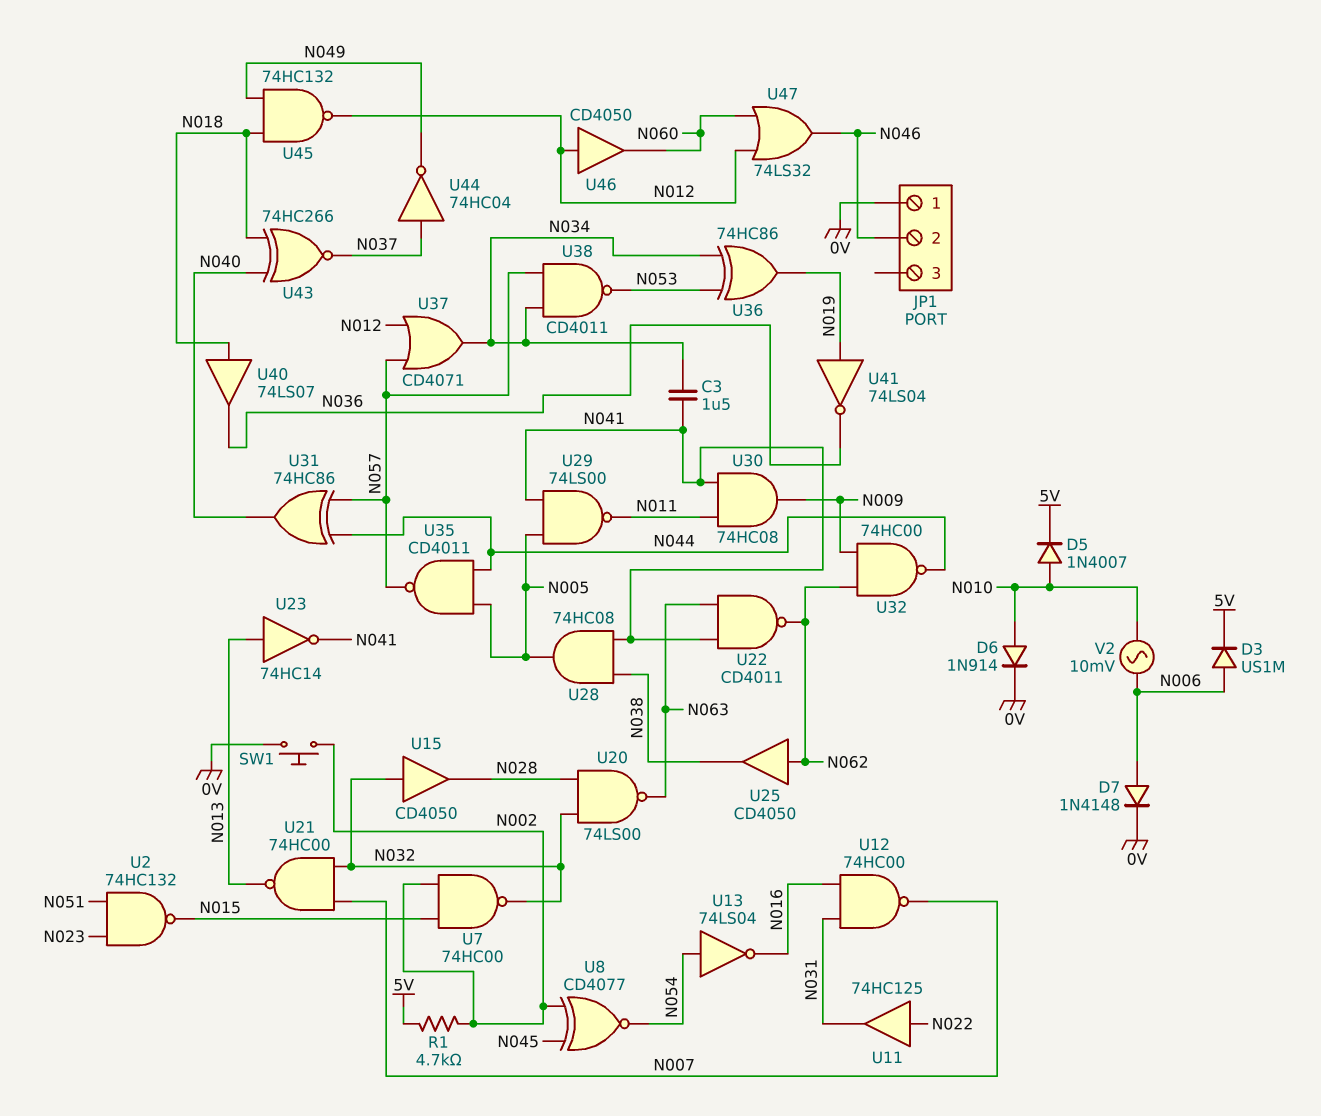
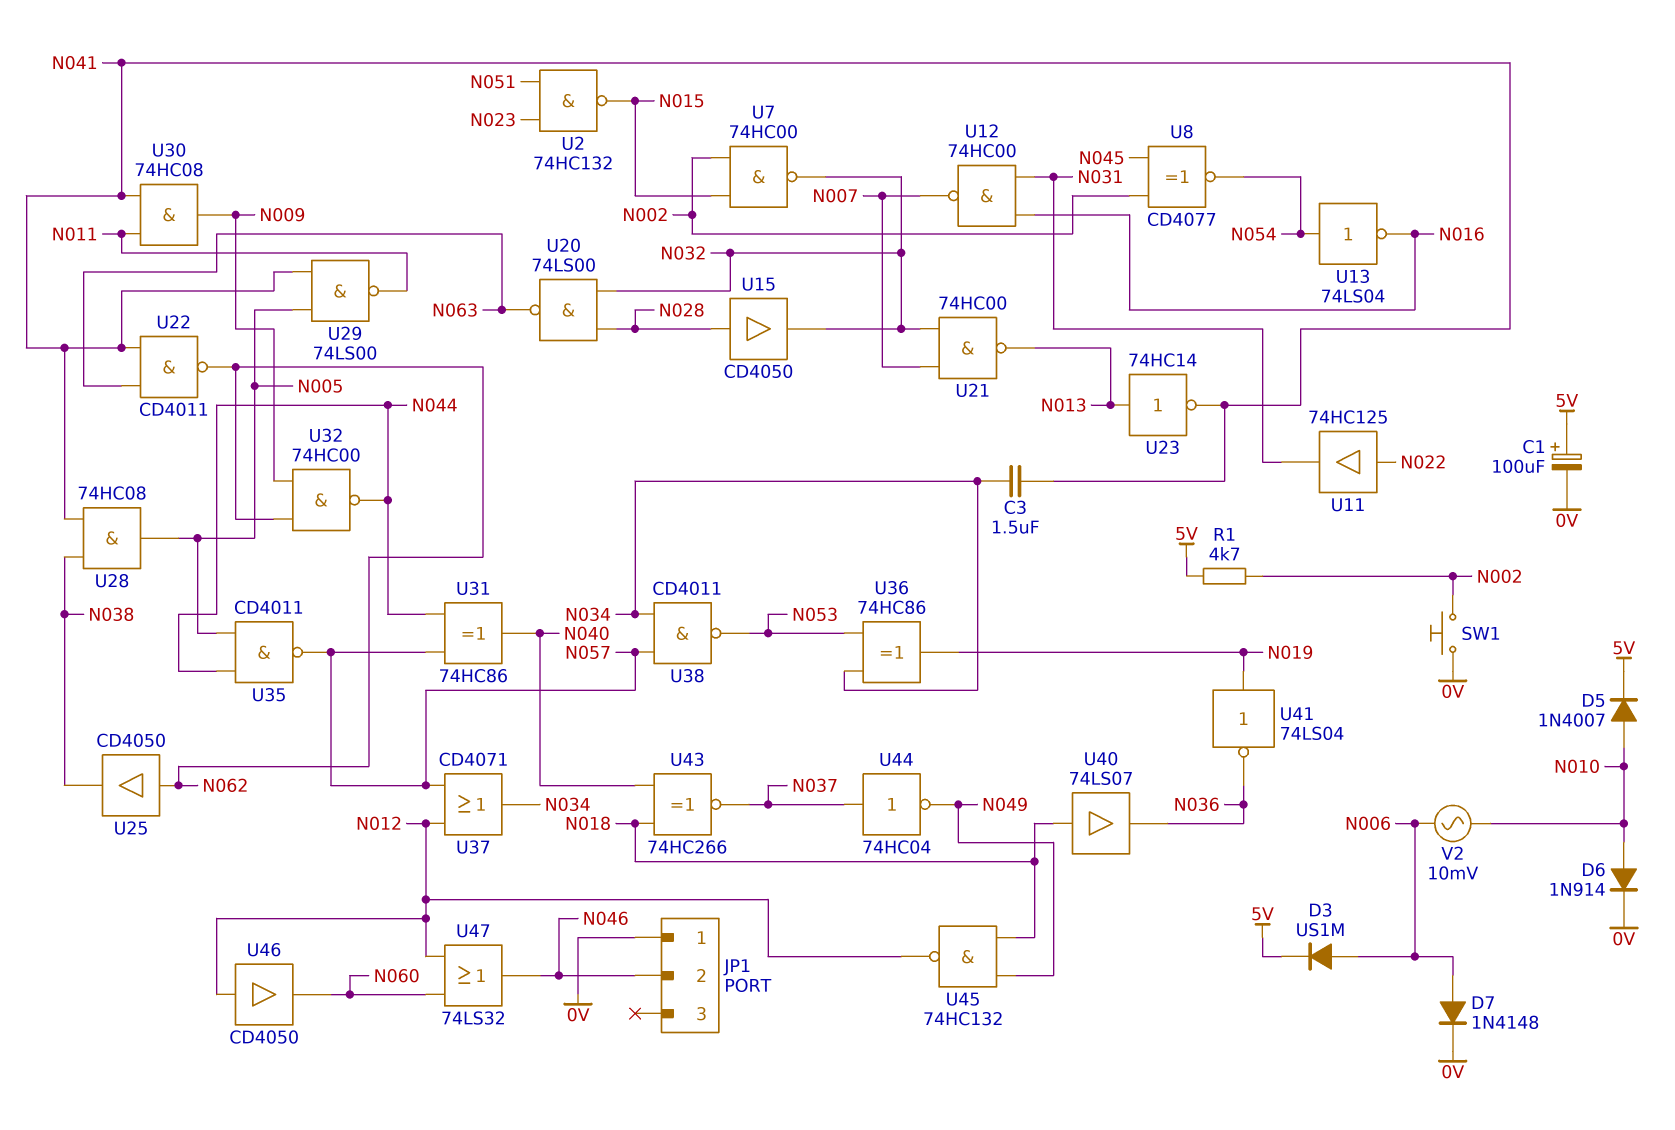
C1: none -> 100uF (plus 5V, minus 0V)
U15: buffer CD4050 (in N032, out N028) -> buffer CD4050 (in N028, out N032)

